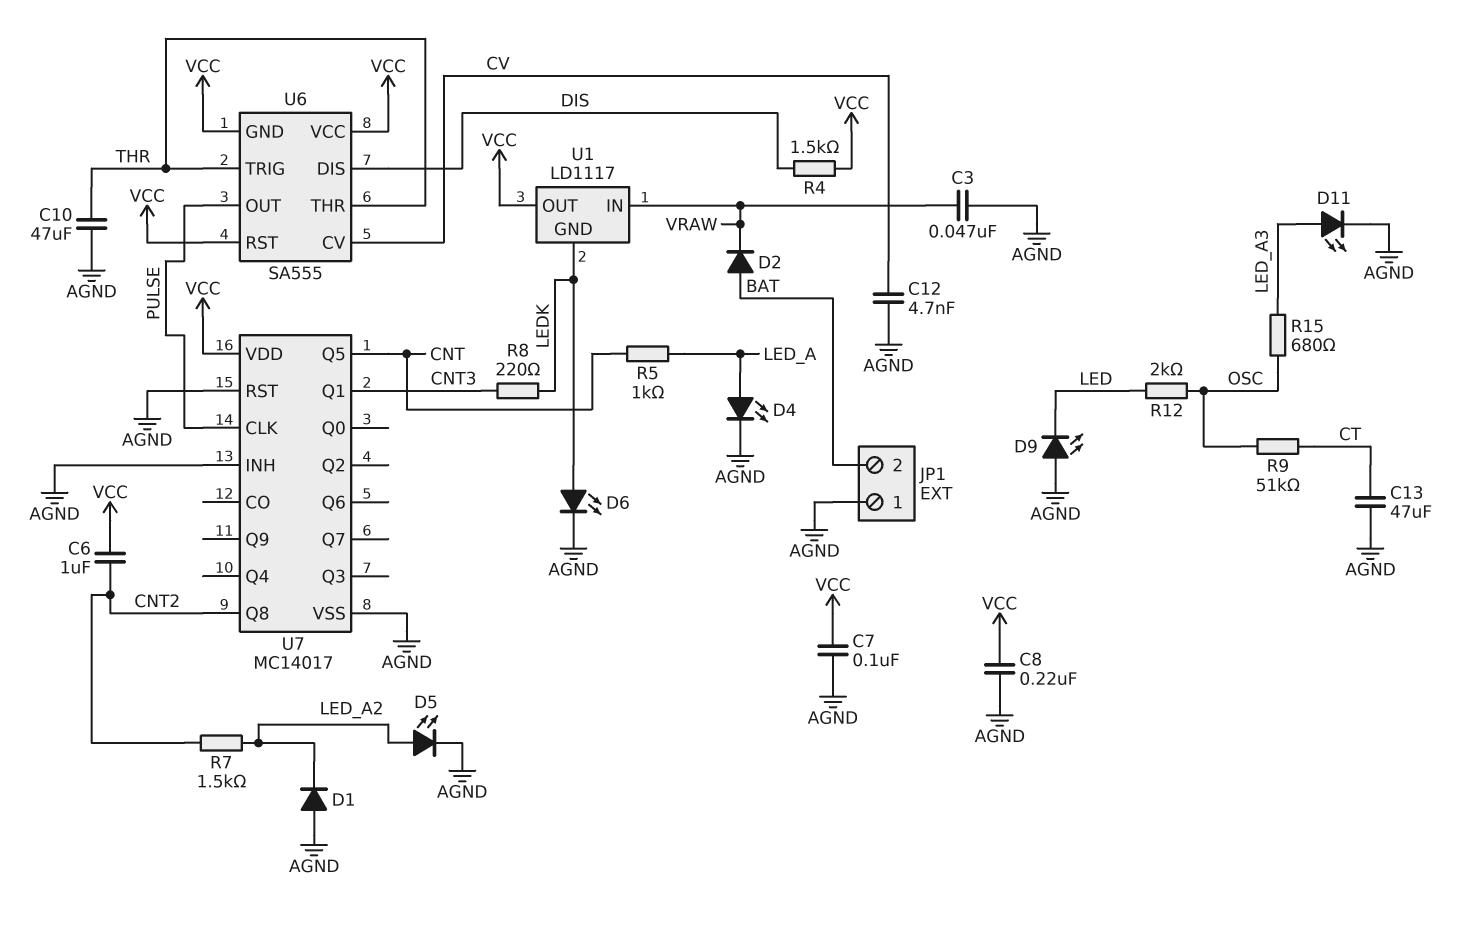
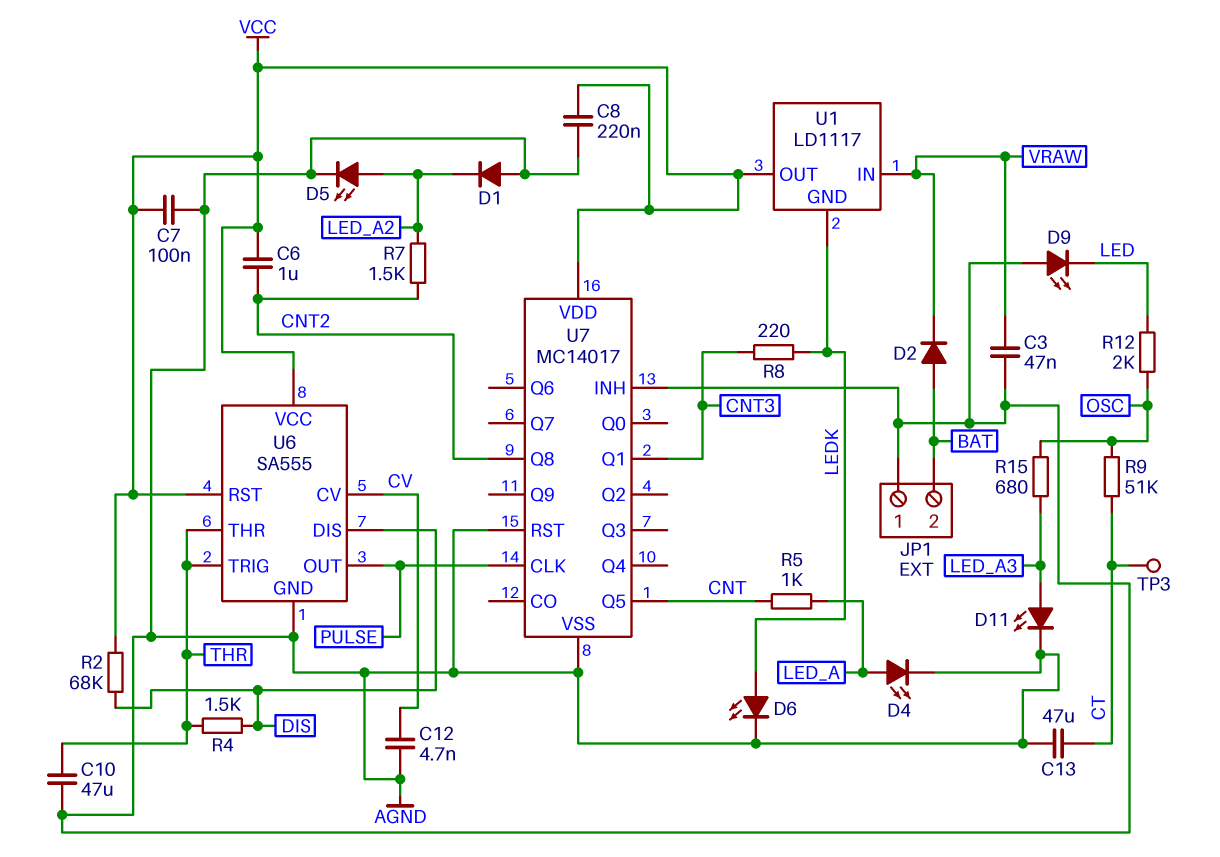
R2: none -> 68k (DIS, VCC)
R4: 1.5k (DIS, VCC) -> 1.5k (DIS, THR)
TP3: none -> test point (CT)
U6 pin GND: VCC -> AGND

